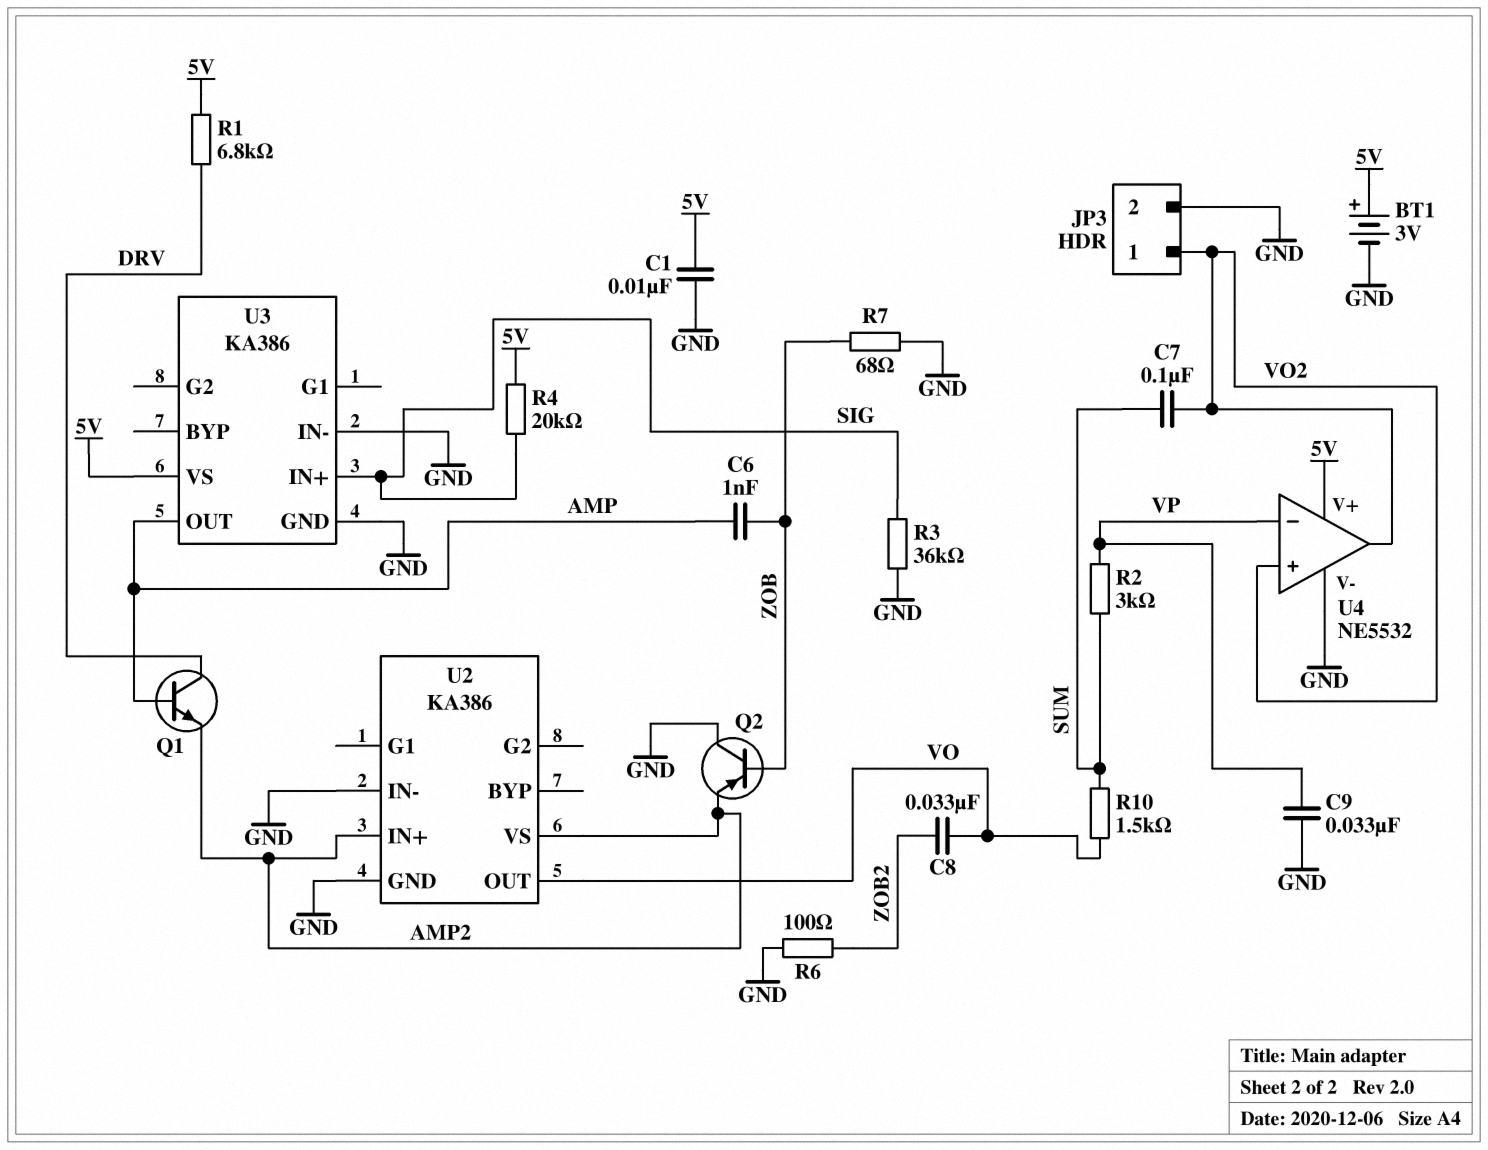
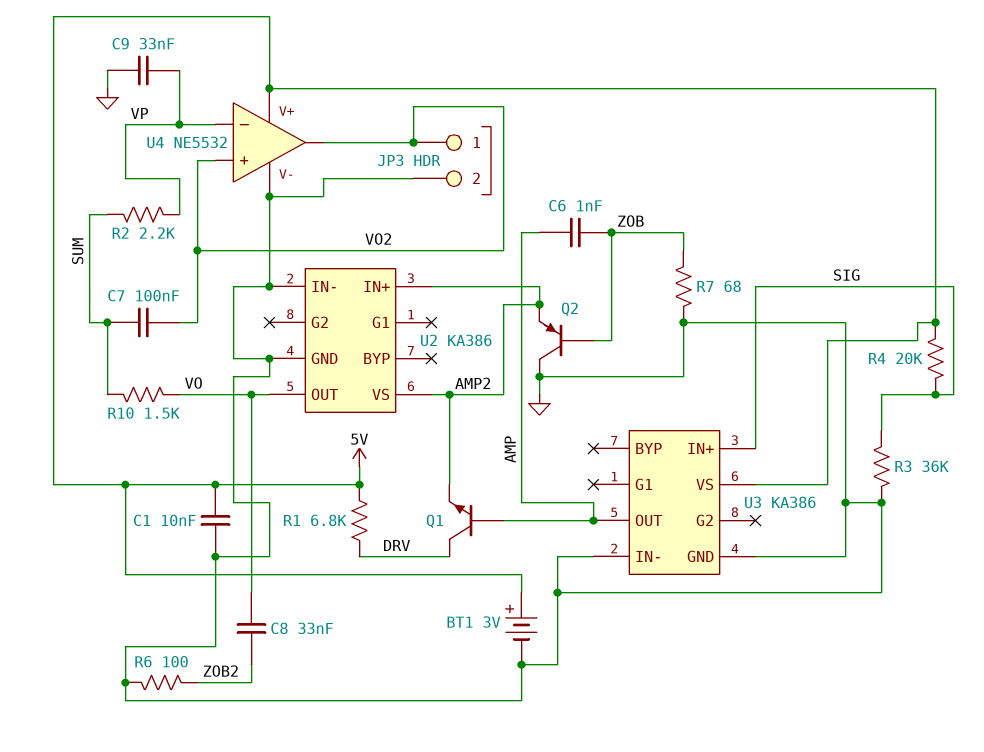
R2: 3k (SUM, VP) -> 2.2k (SUM, VP)

